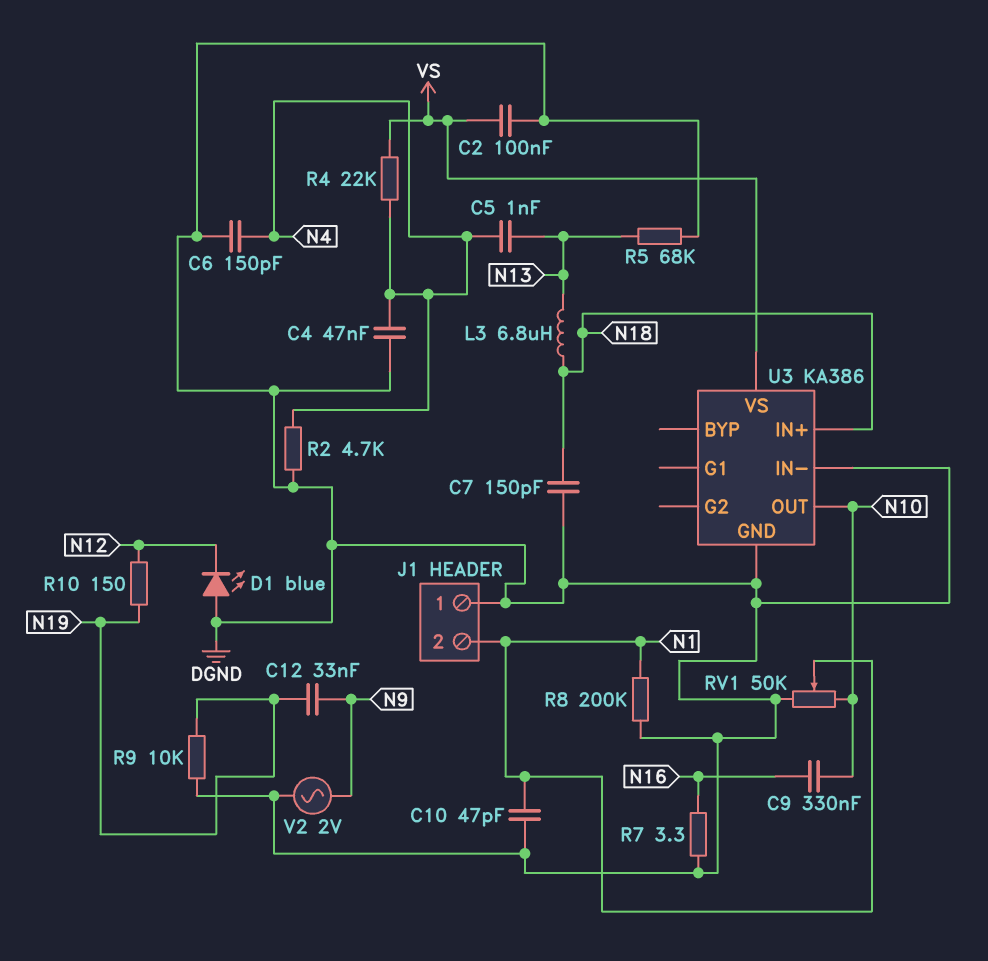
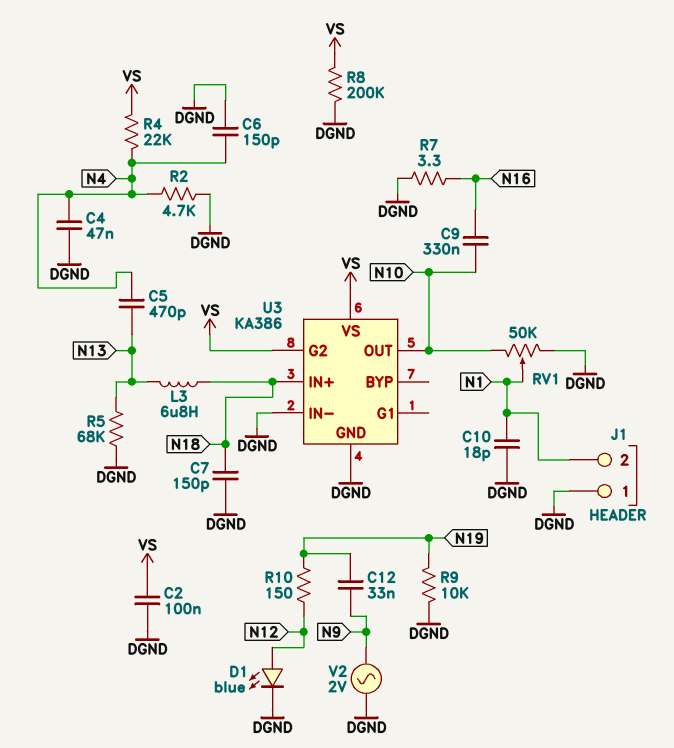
C5: 1nF (N4, N13) -> 470pF (N4, N13)
C10: 47pF (DGND, N1) -> 18pF (DGND, N1)
D1: LED blue (A DGND, K N12) -> LED blue (A N12, K DGND)
R8: 200k (DGND, N1) -> 200k (DGND, VS)
U3 pin G2: none -> VS

